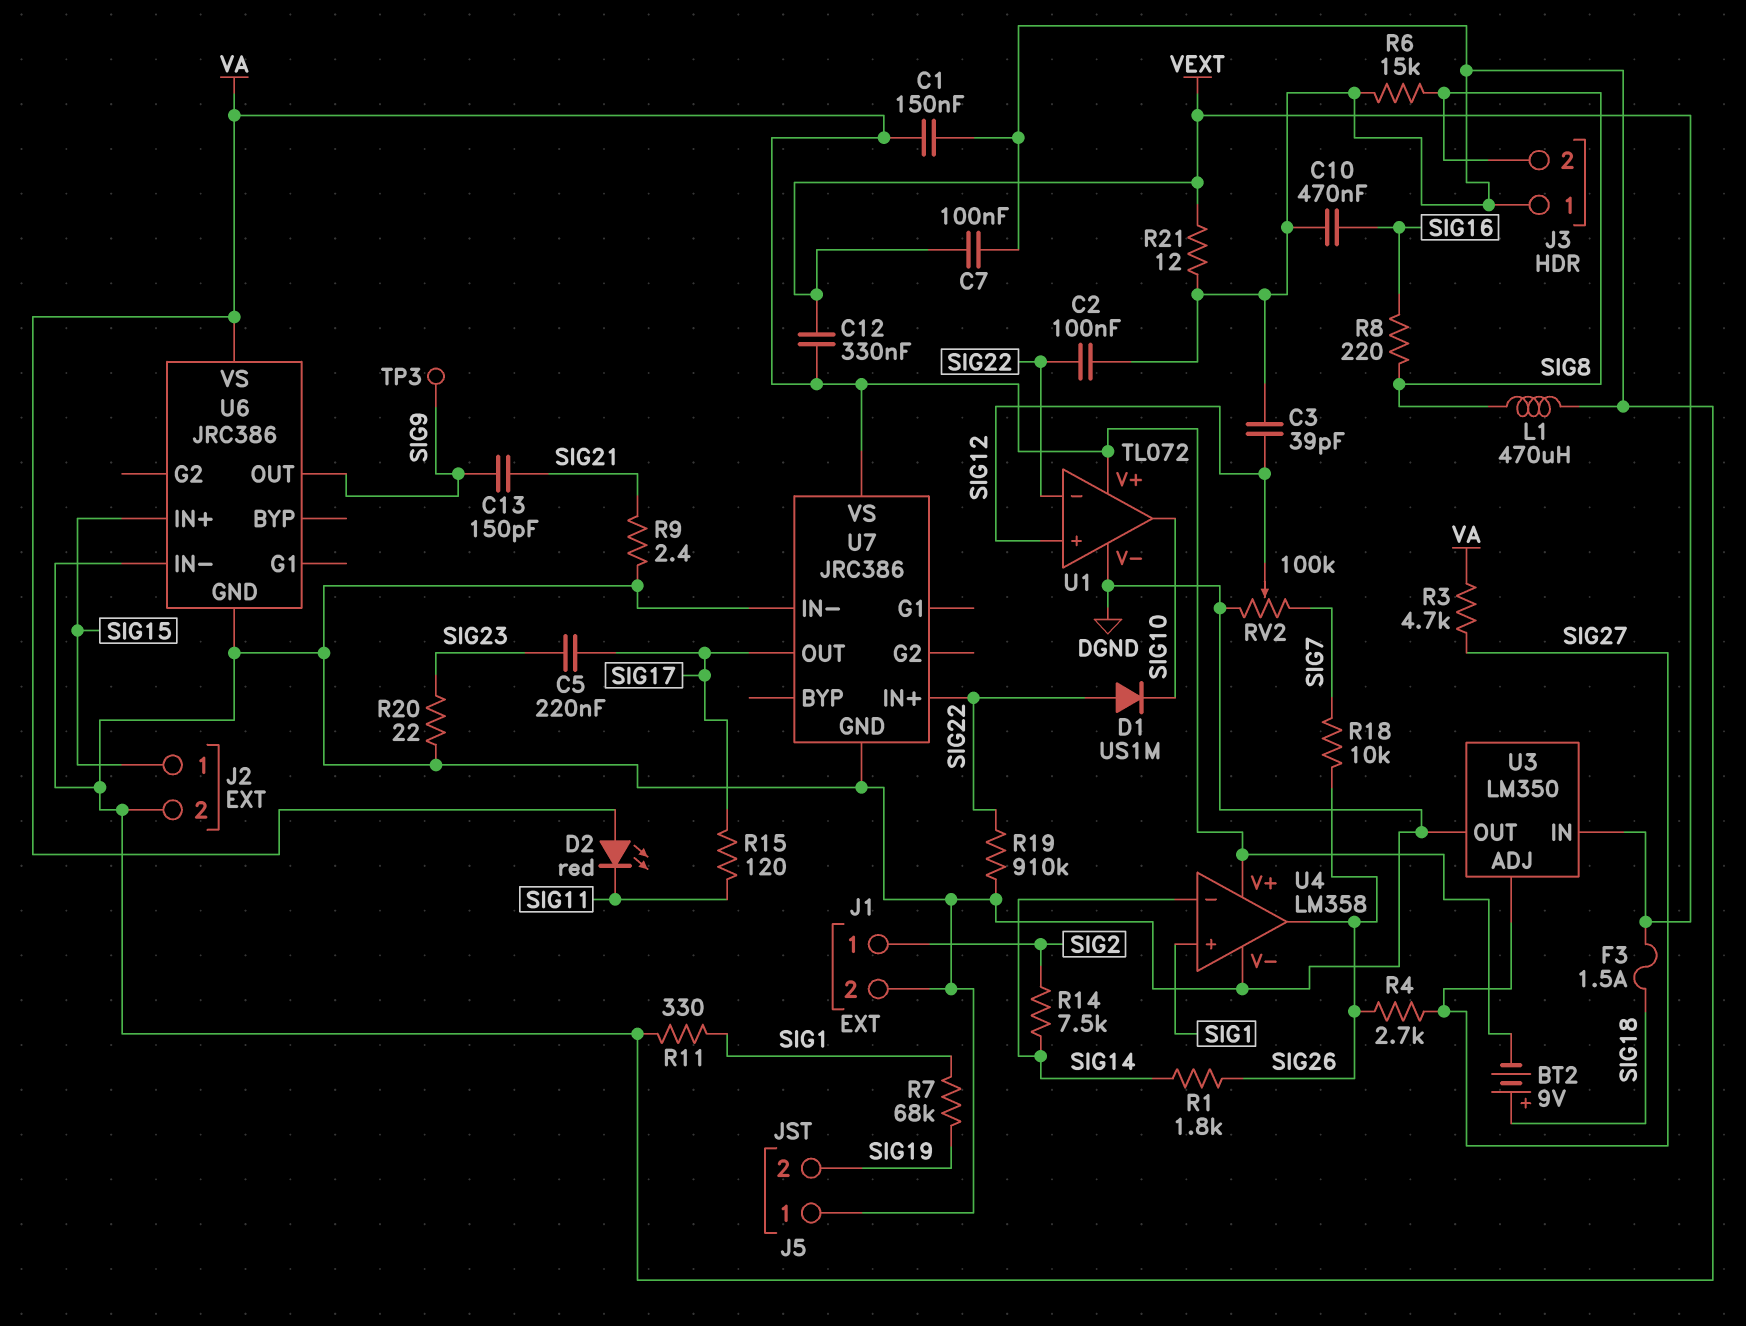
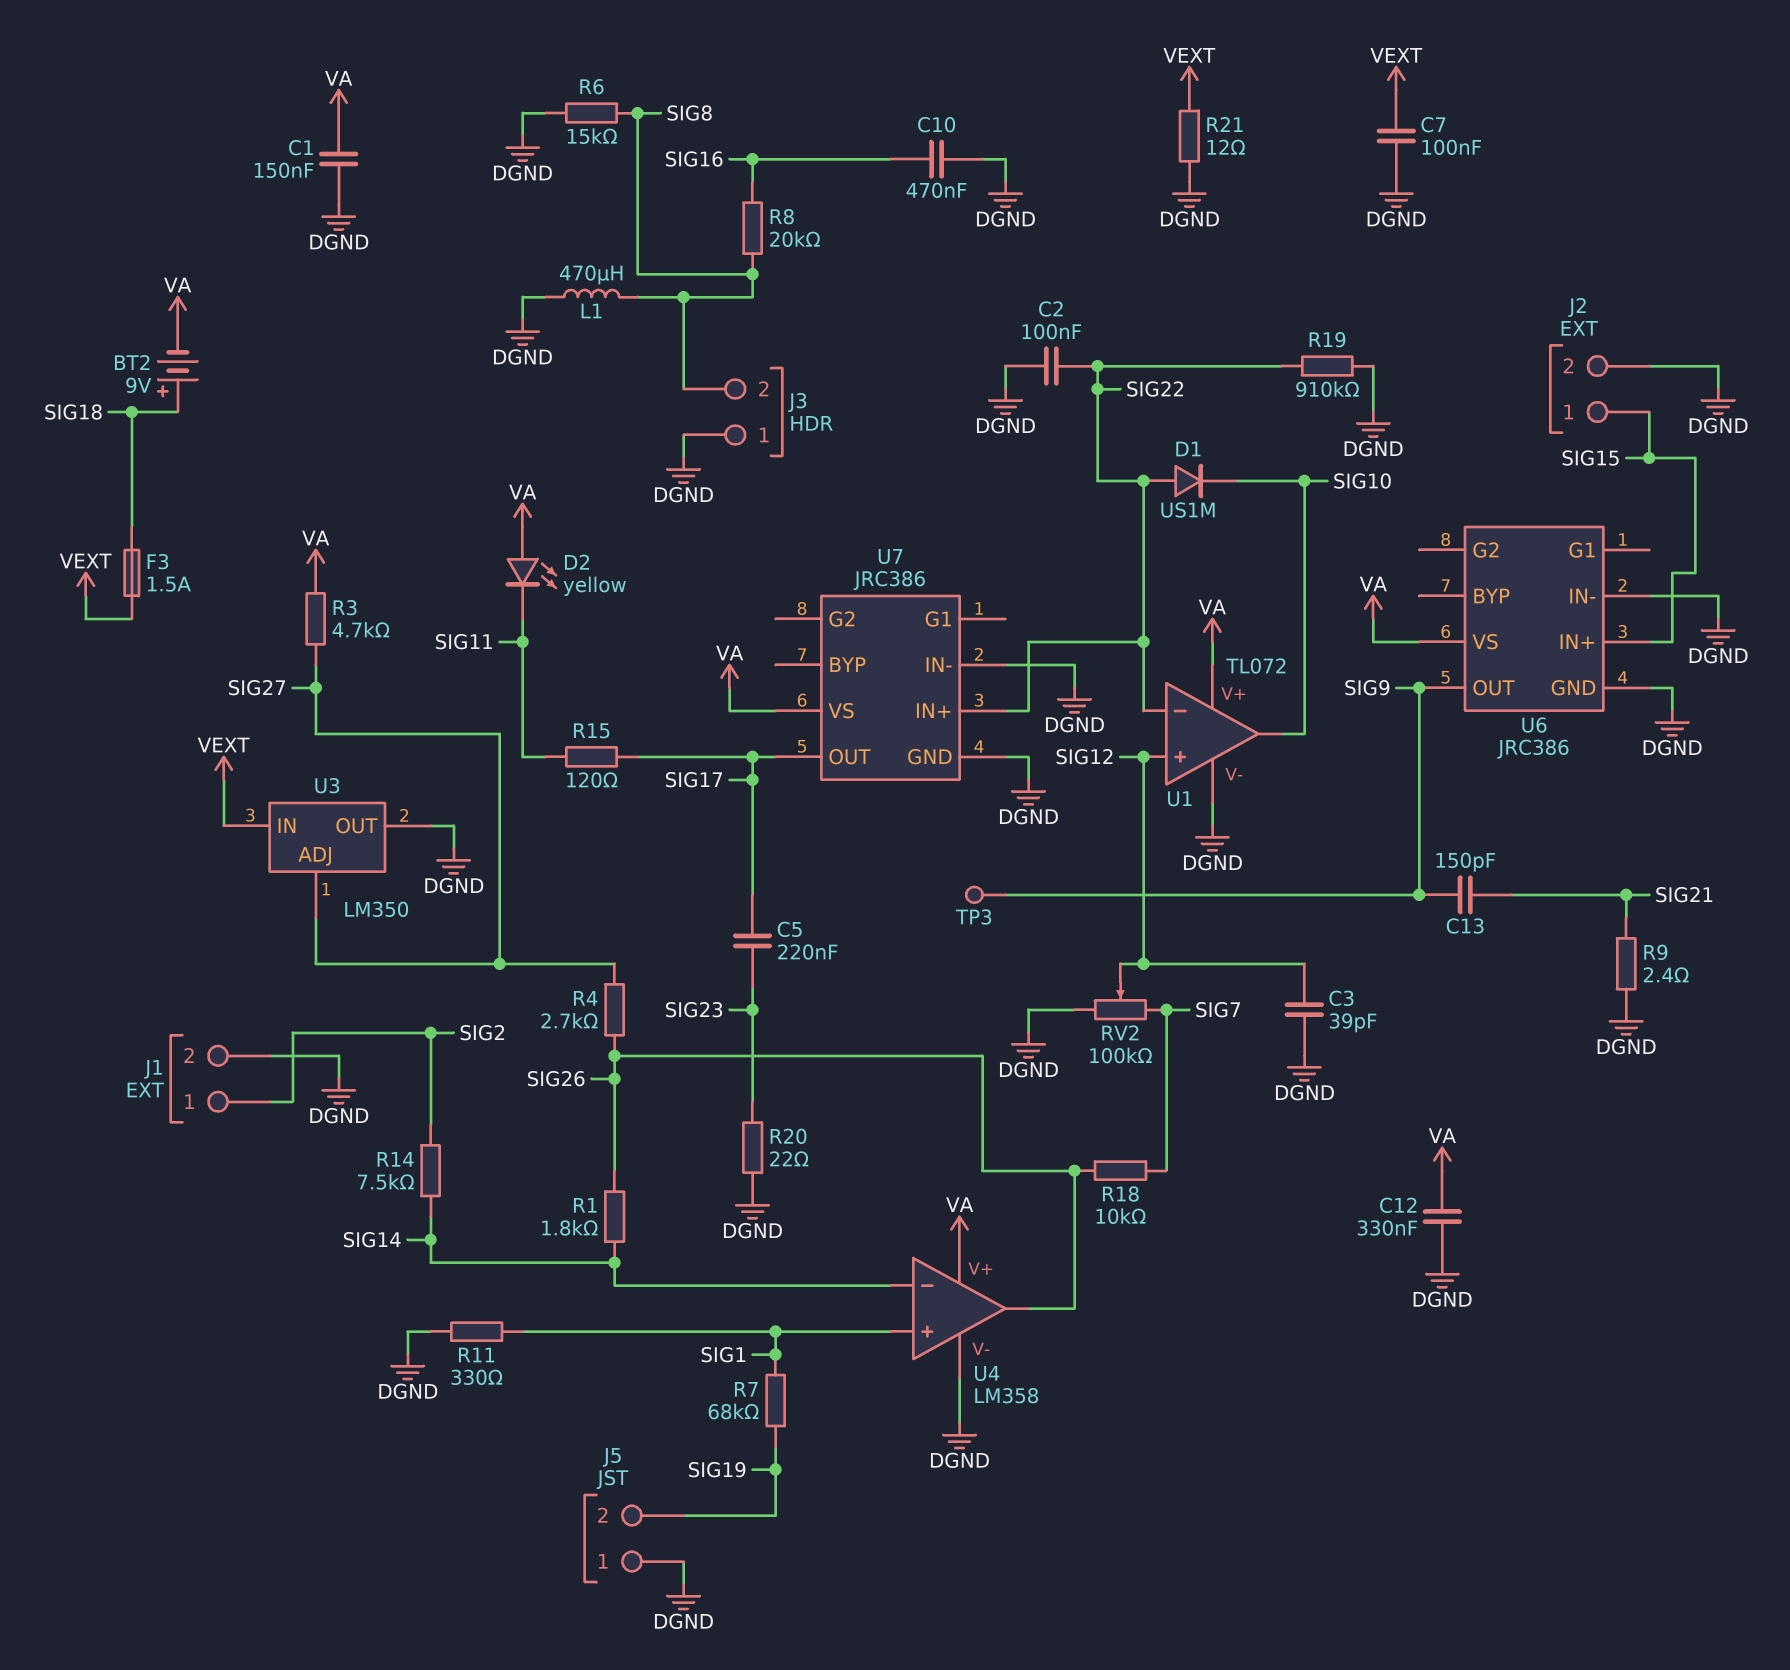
C12: 330nF (VA, VEXT) -> 330nF (DGND, VA)
D2: LED red (A VA, K SIG11) -> LED yellow (A VA, K SIG11)
R8: 220 (SIG8, SIG16) -> 20k (SIG8, SIG16)

